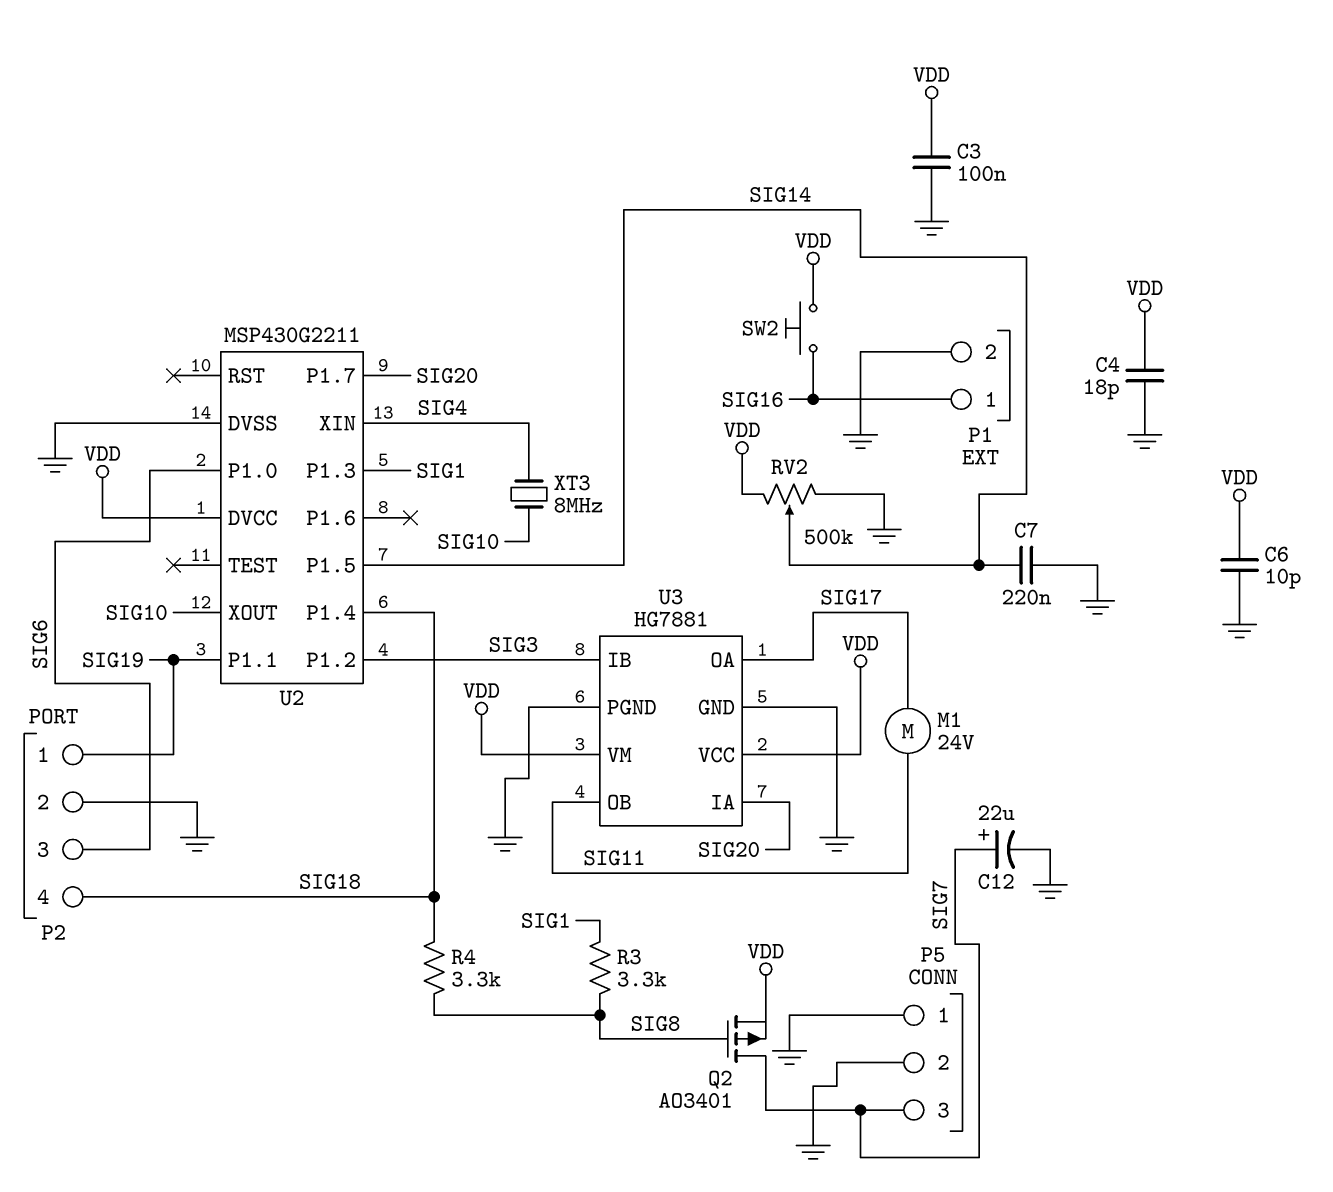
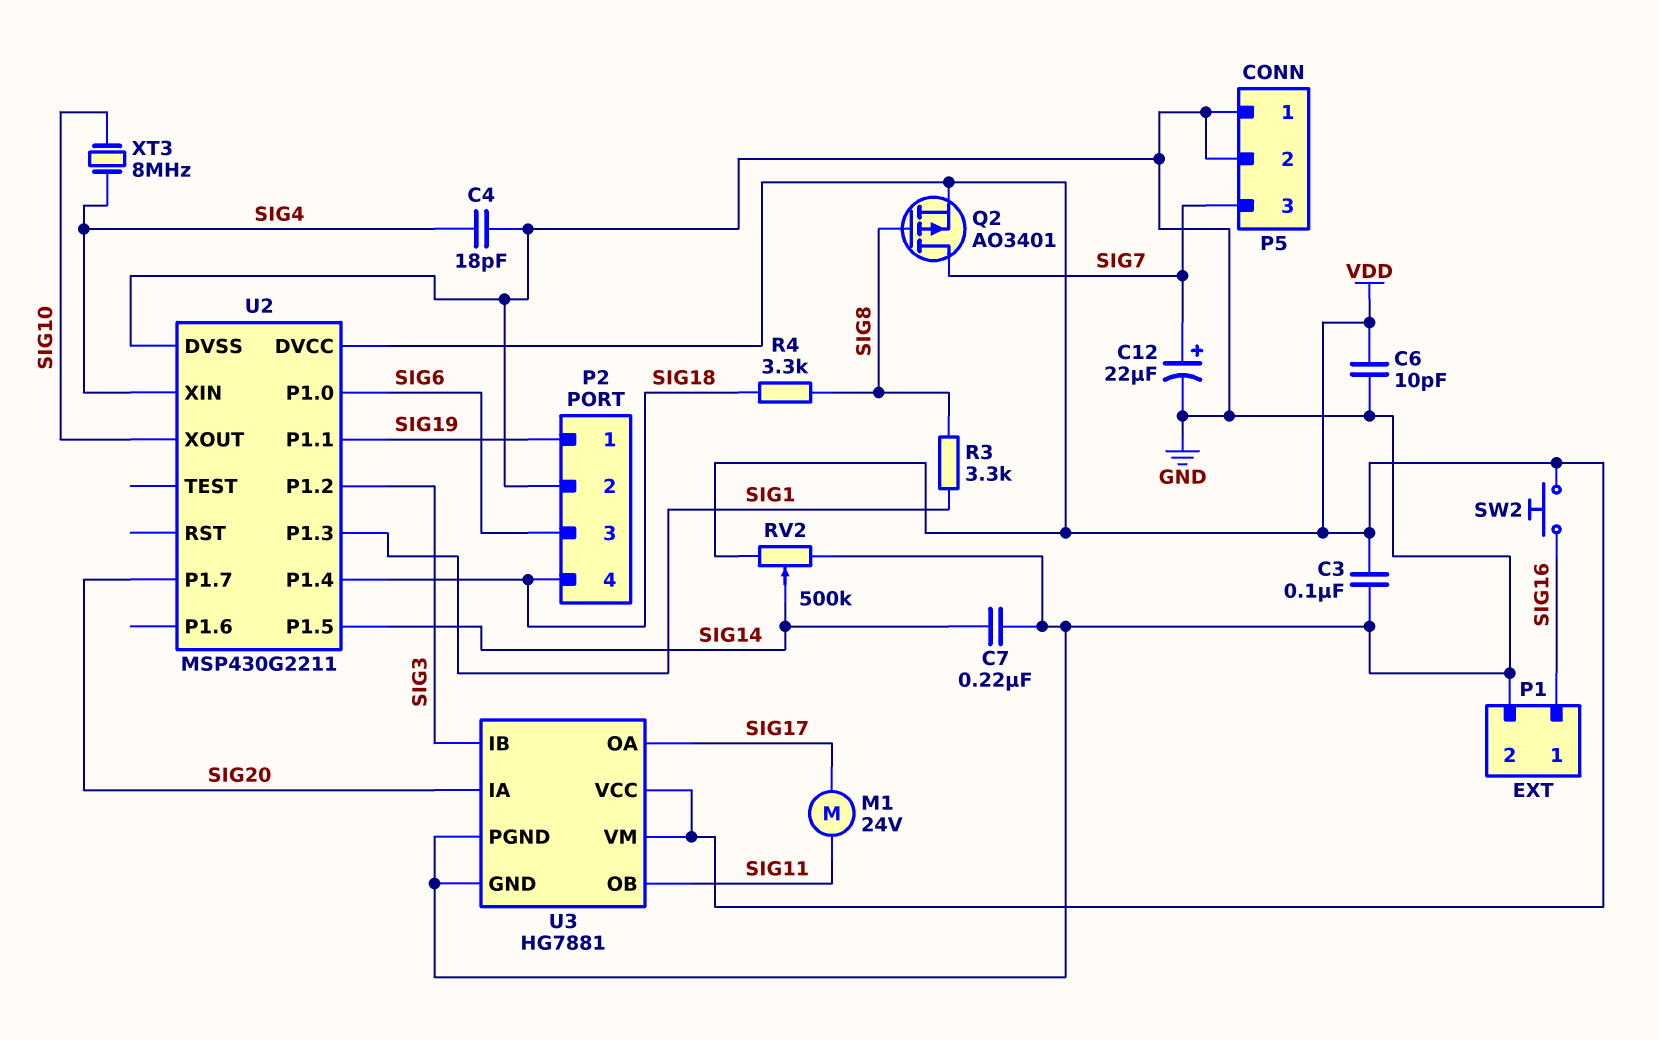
C4: 18pF (GND, VDD) -> 18pF (GND, SIG4)

